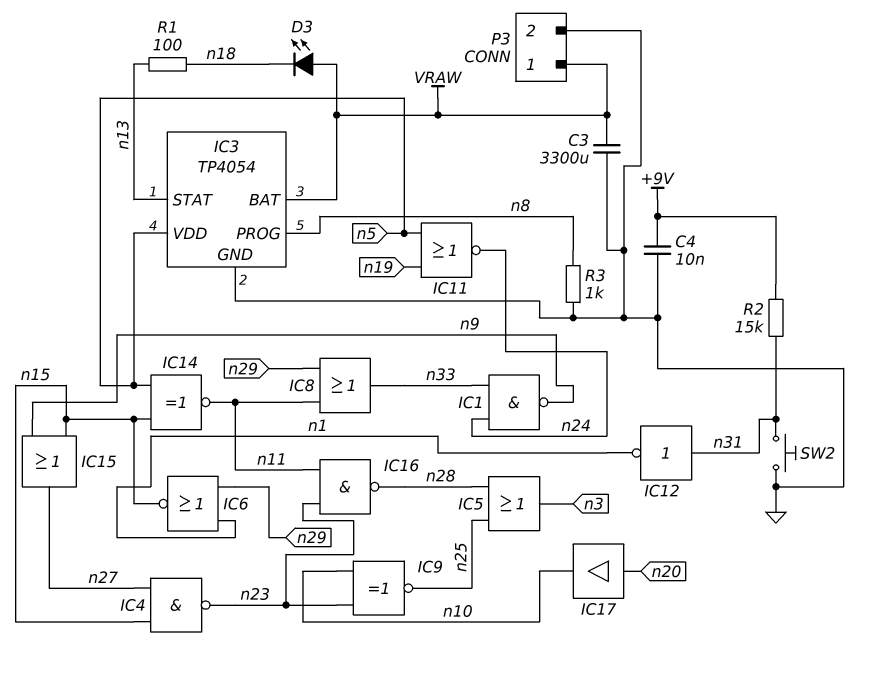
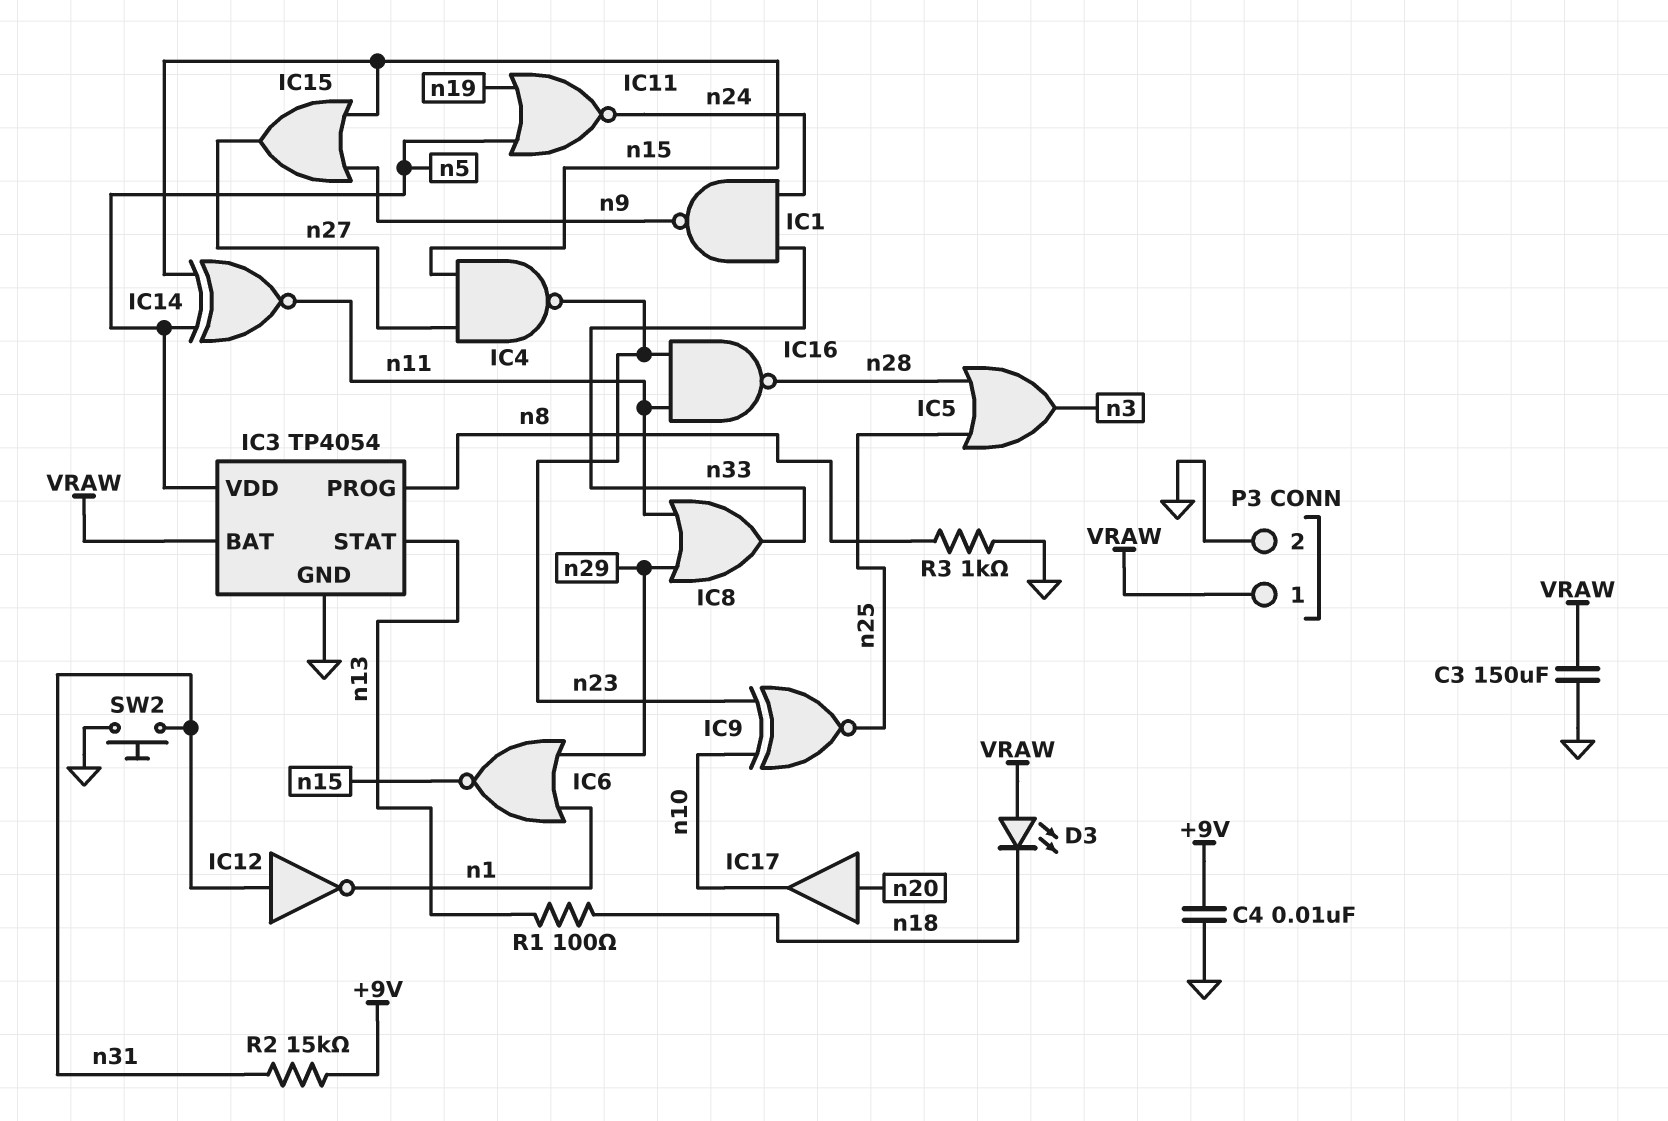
C3: 3300uF (GND, VRAW) -> 150uF (GND, VRAW)

